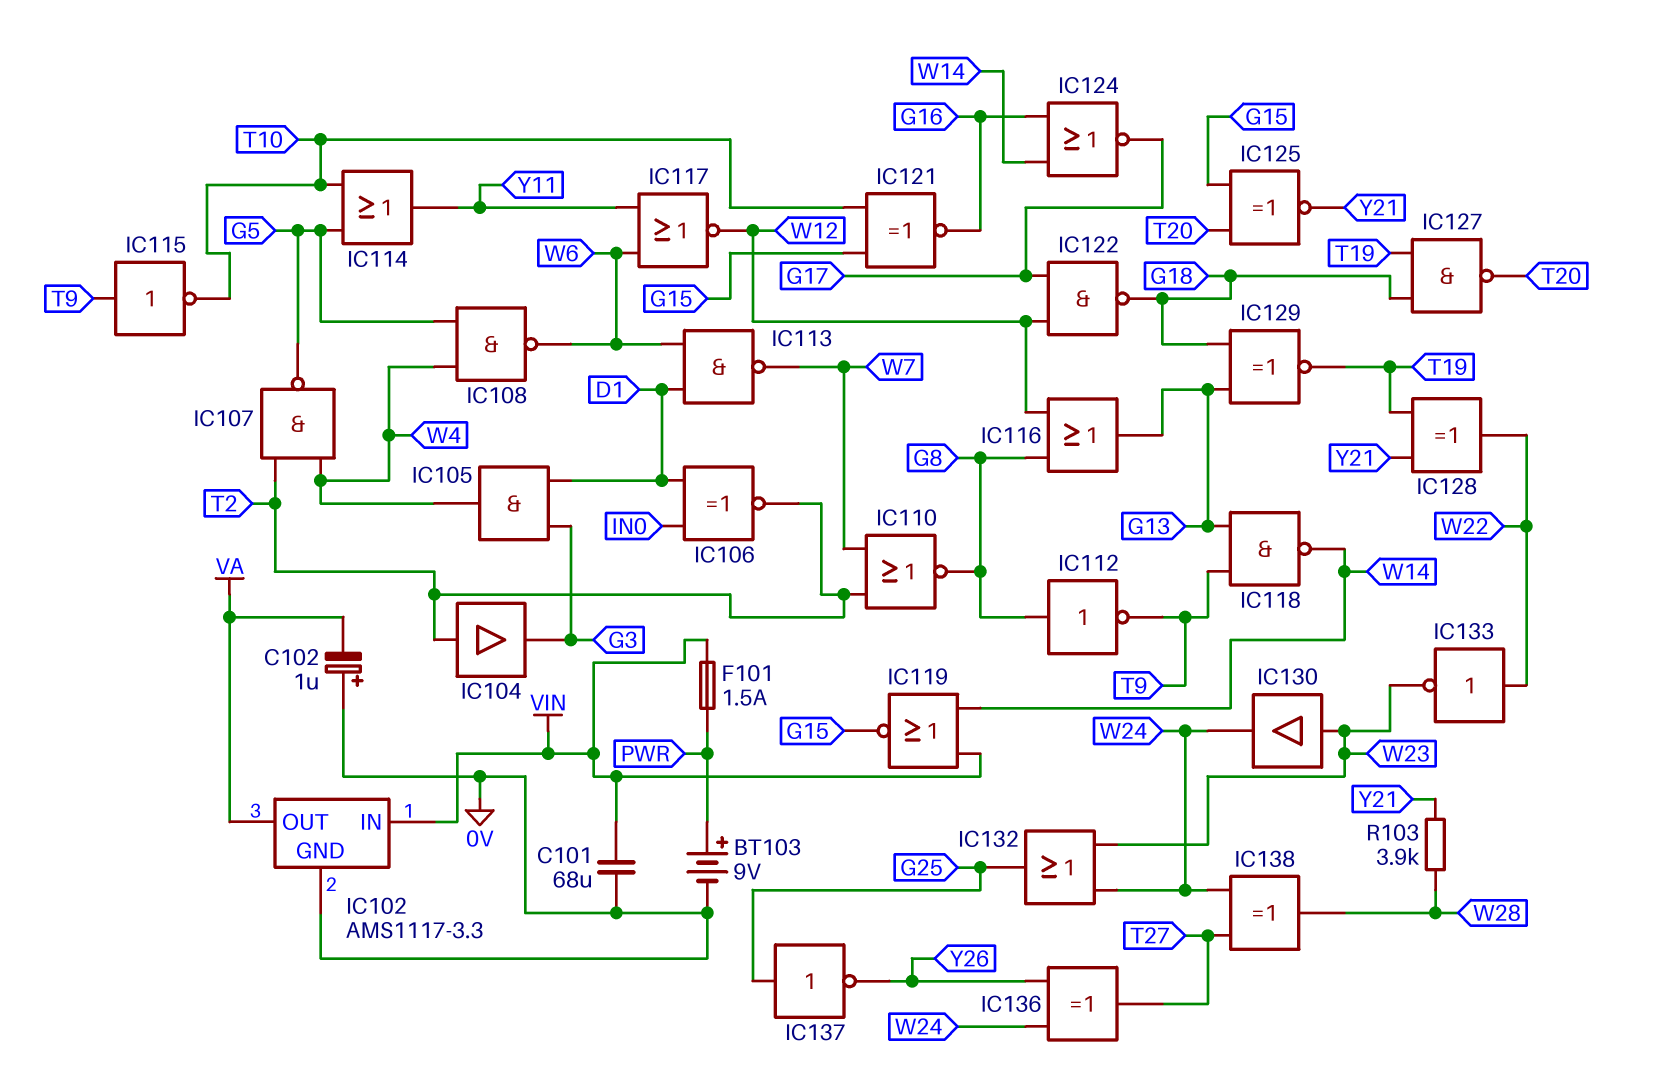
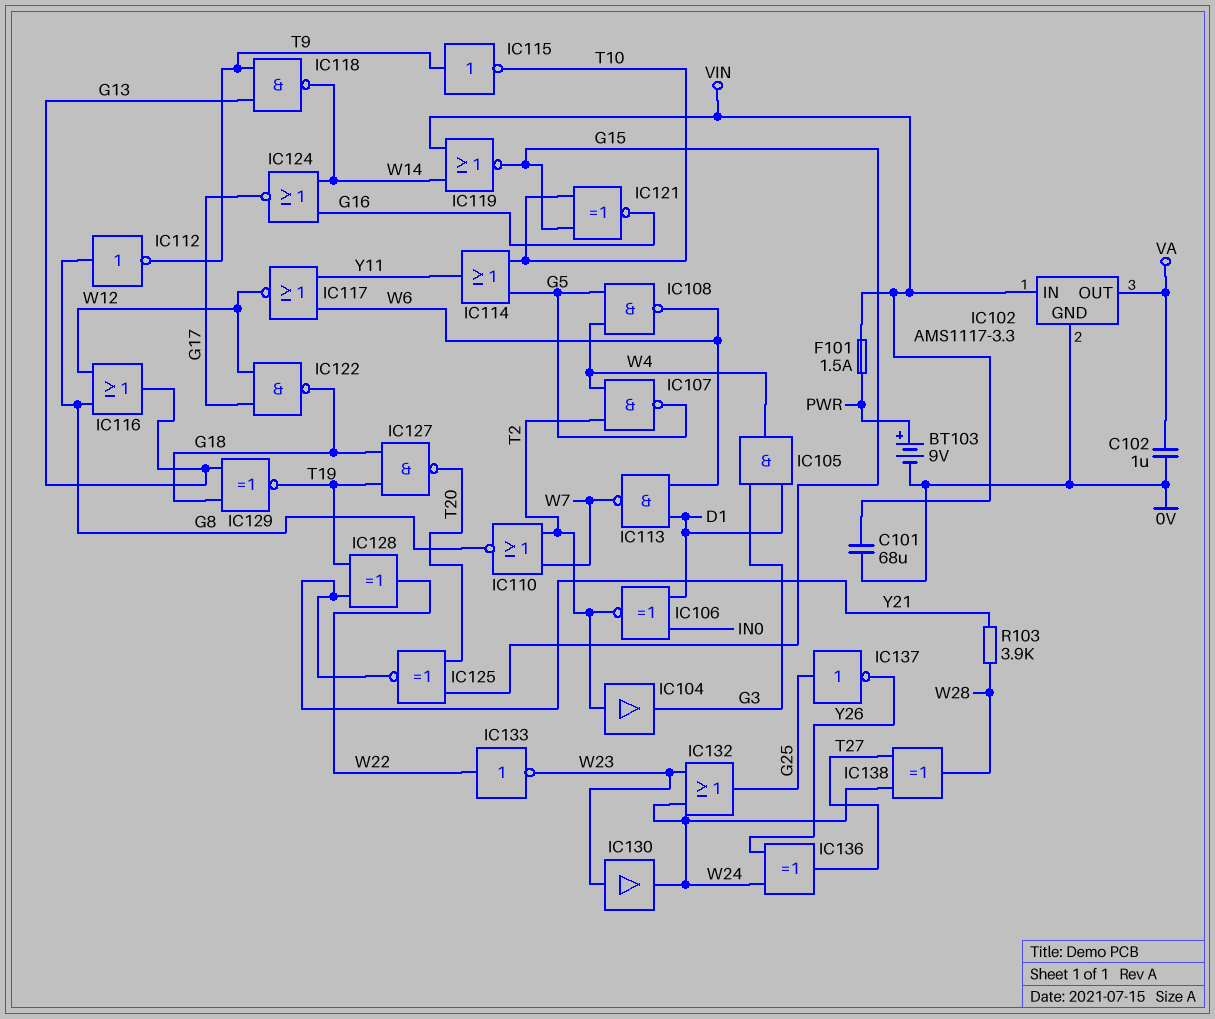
C102: 1uF (plus 0V, minus VA) -> 1uF (0V, VA)

